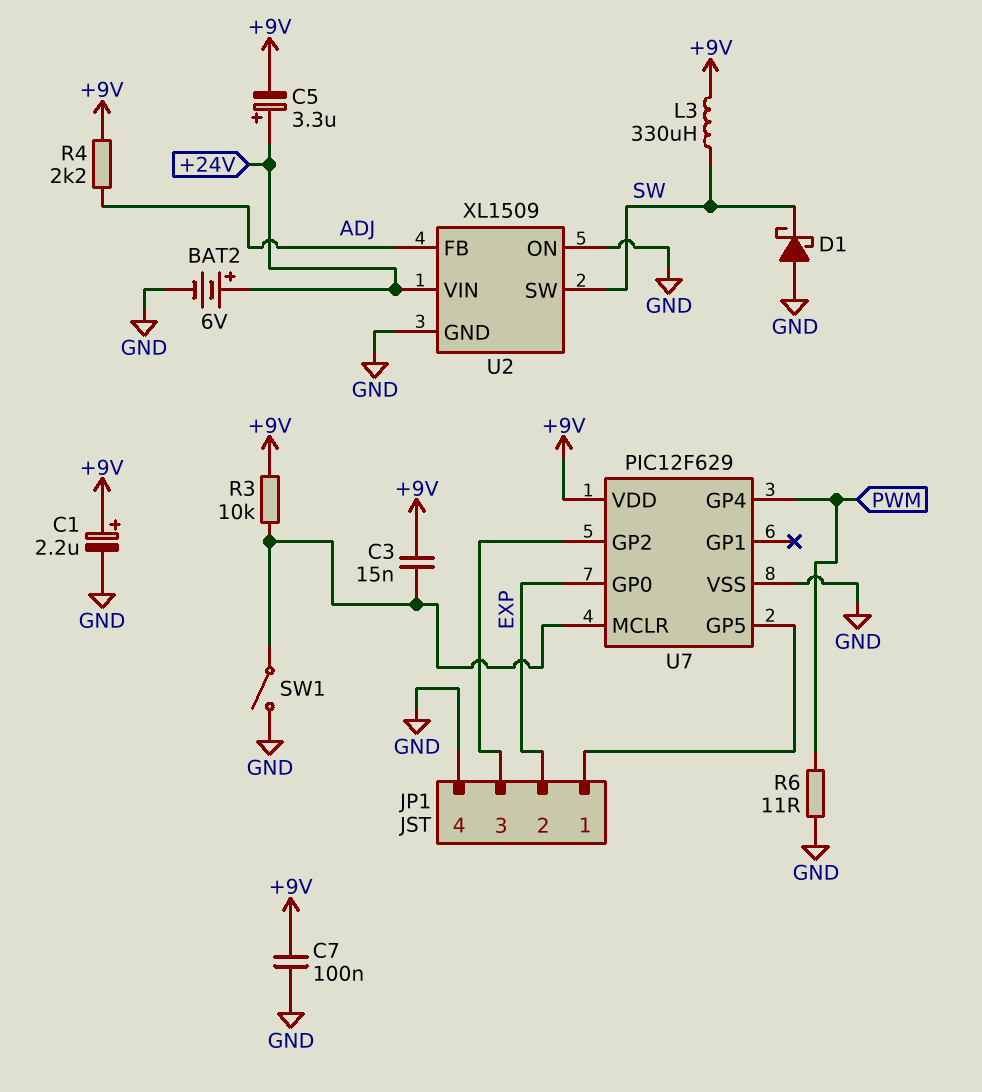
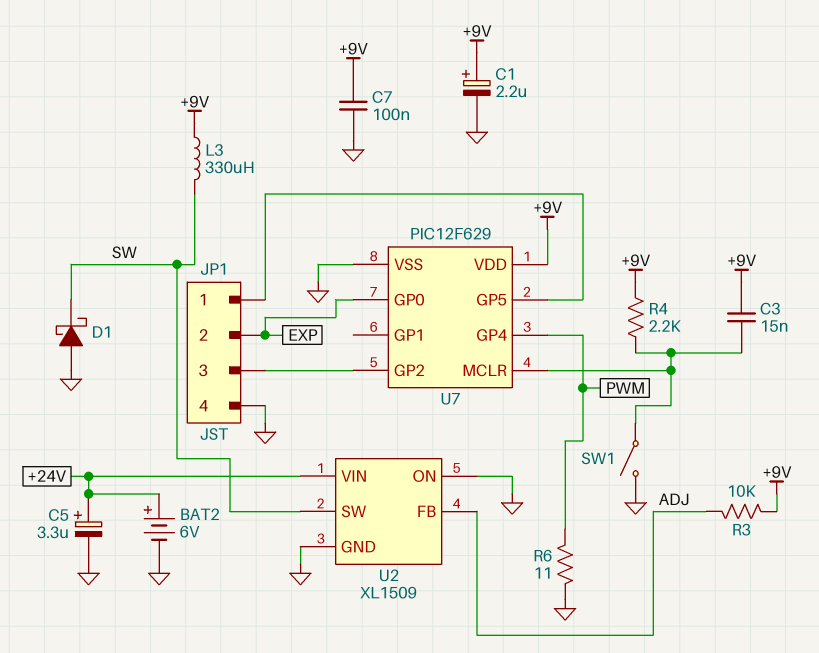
C5: 3.3uF (plus +24V, minus +9V) -> 3.3uF (plus +24V, minus GND)
R3: 10k (+9V, U7/MCLR) -> 10k (+9V, ADJ)
R4: 2.2k (+9V, ADJ) -> 2.2k (+9V, U7/MCLR)

